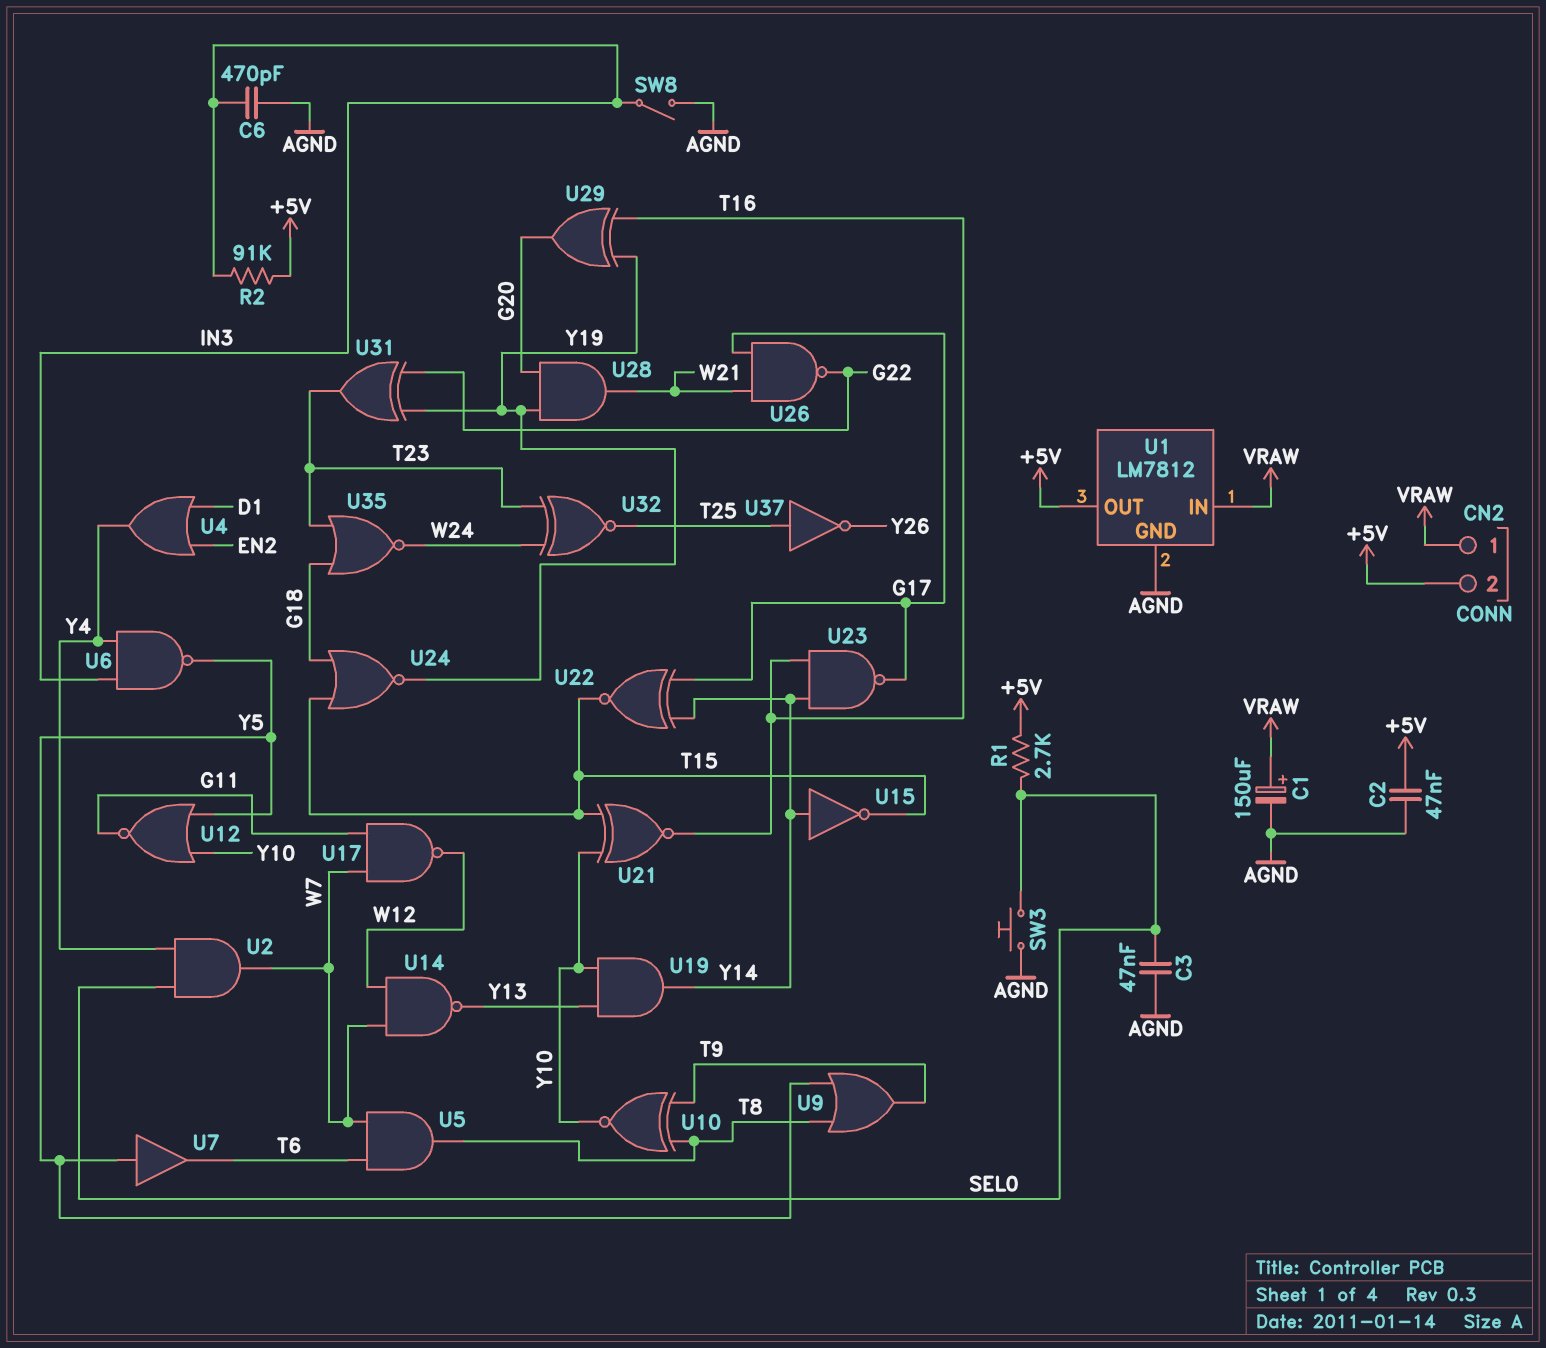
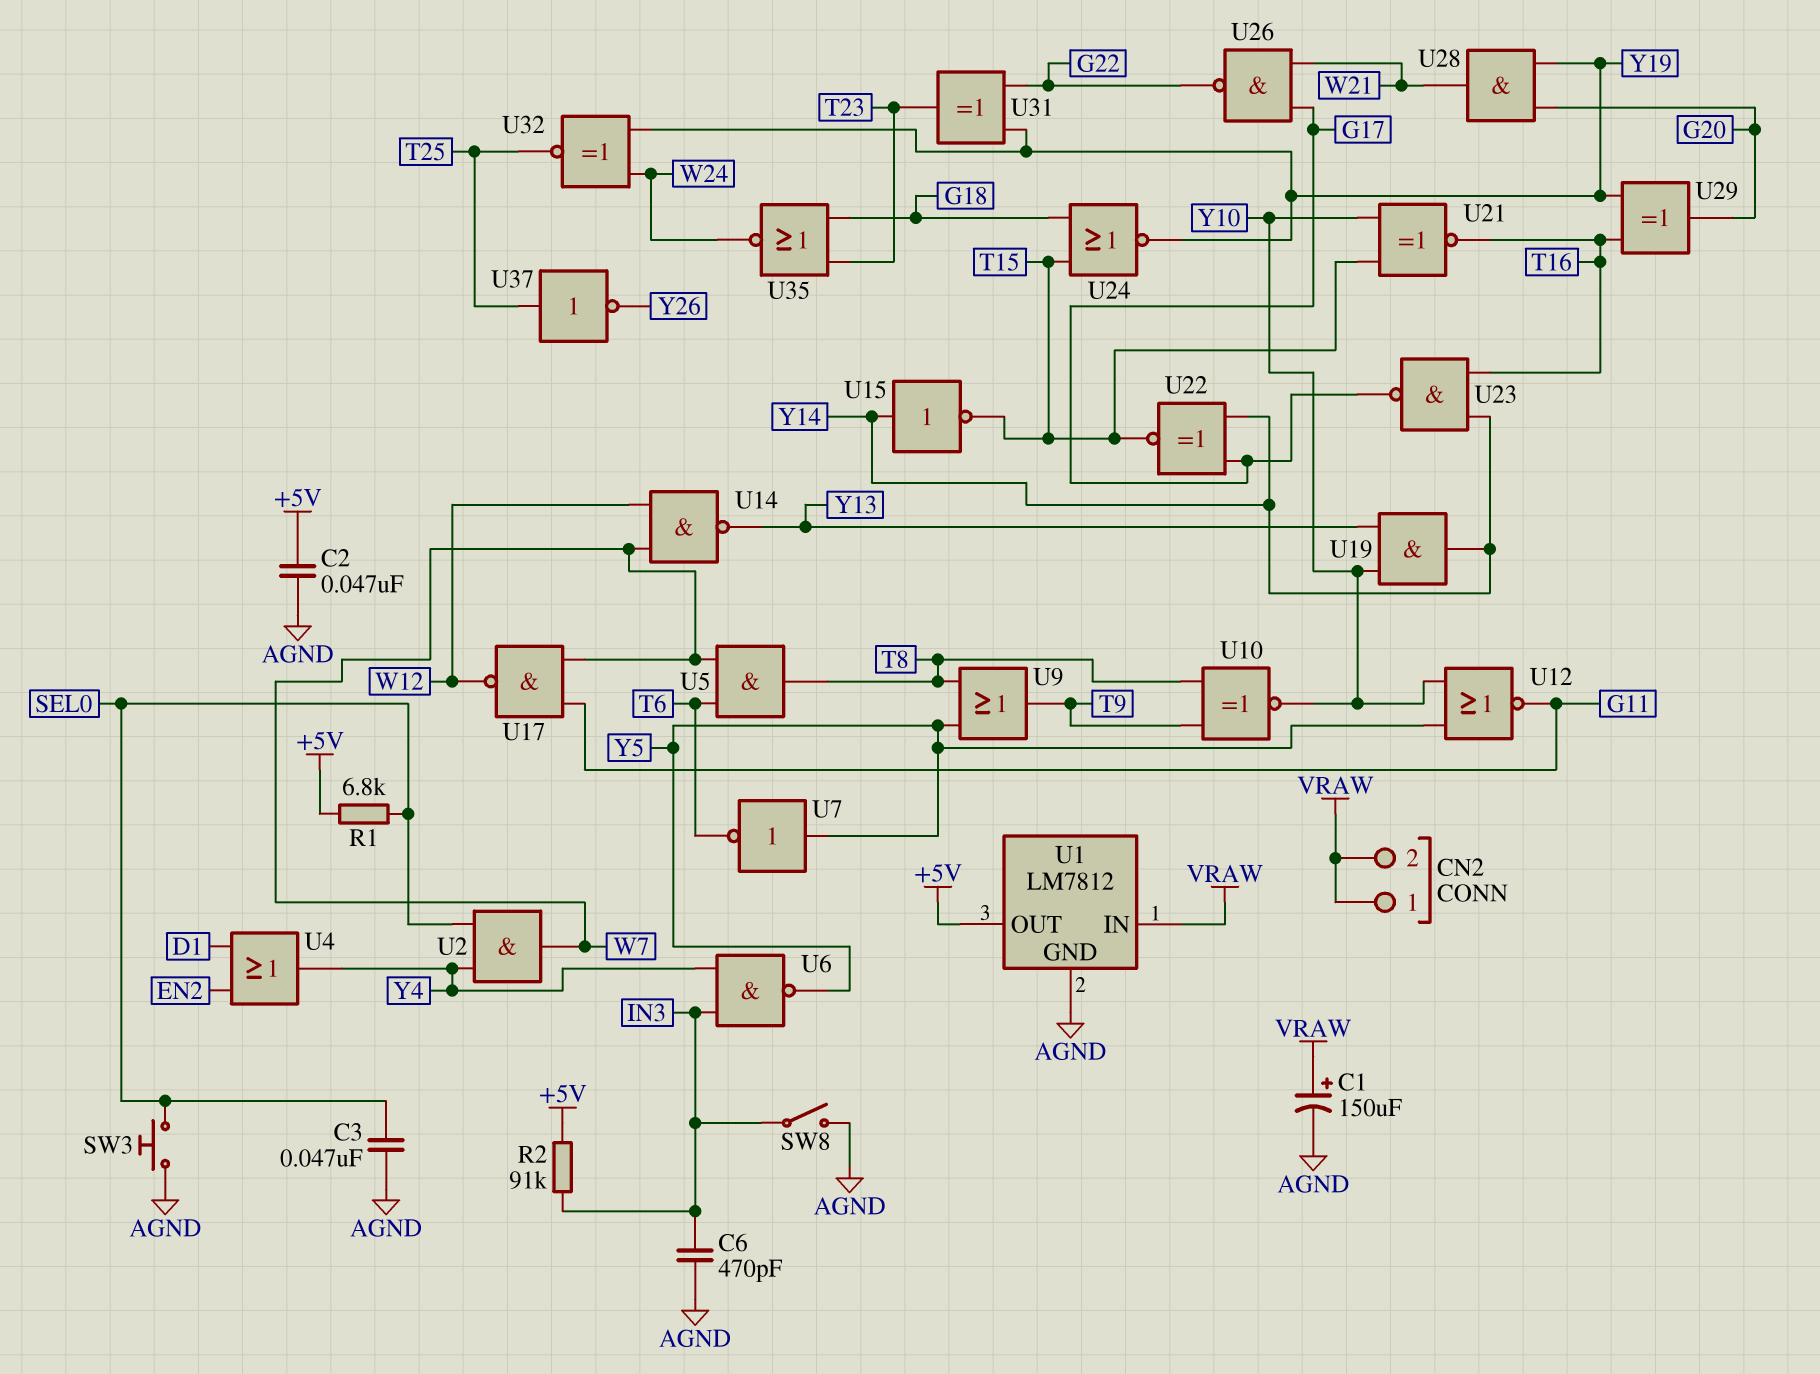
CN2 pin 2: +5V -> VRAW
R1: 2.7k (+5V, SEL0) -> 6.8k (+5V, SEL0)
U7: buffer (in Y5, out T6) -> NOT (in Y5, out T6)
U32: XNOR (in T23, in W24, out T25) -> XNOR (in W24, in Y19, out T25)

